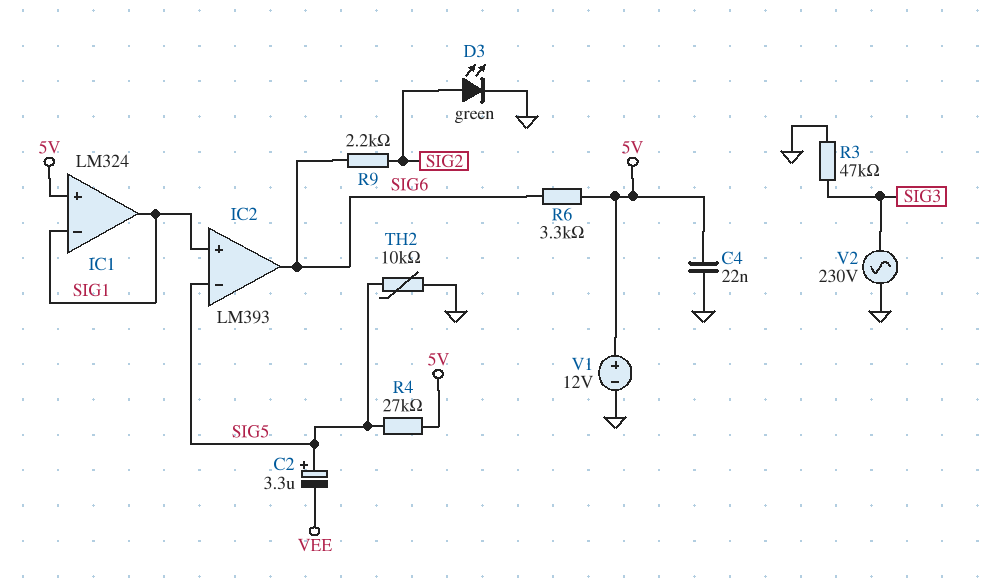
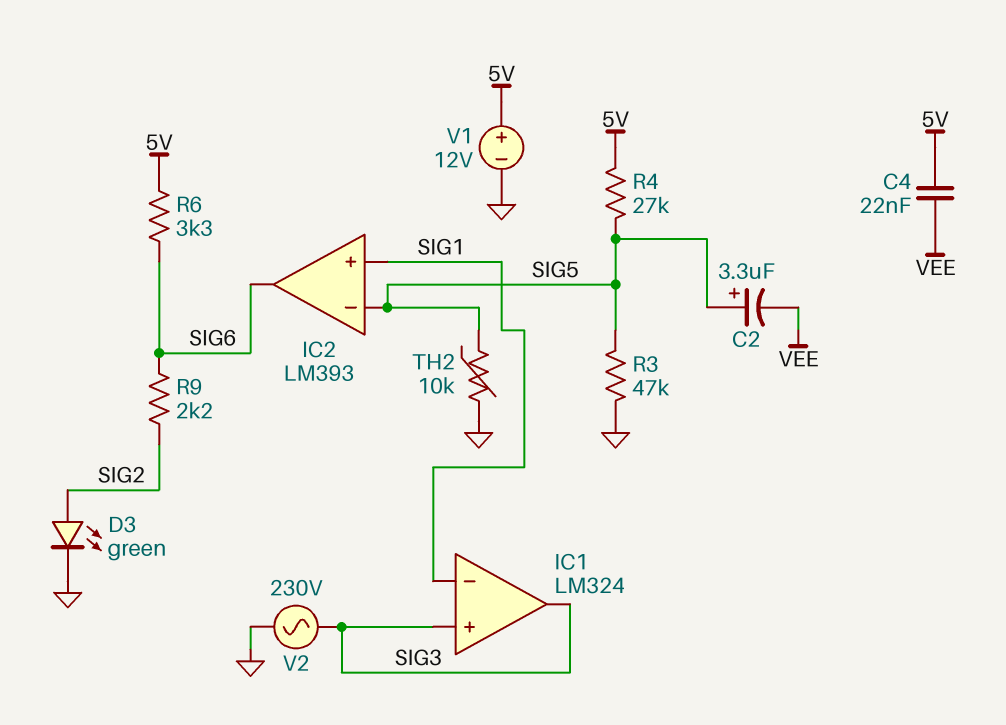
C4: 22nF (5V, GND) -> 22nF (5V, VEE)
IC1 pin in+: 5V -> SIG3
IC1 pin out: SIG1 -> SIG3
R3: 47k (GND, SIG3) -> 47k (GND, SIG5)

